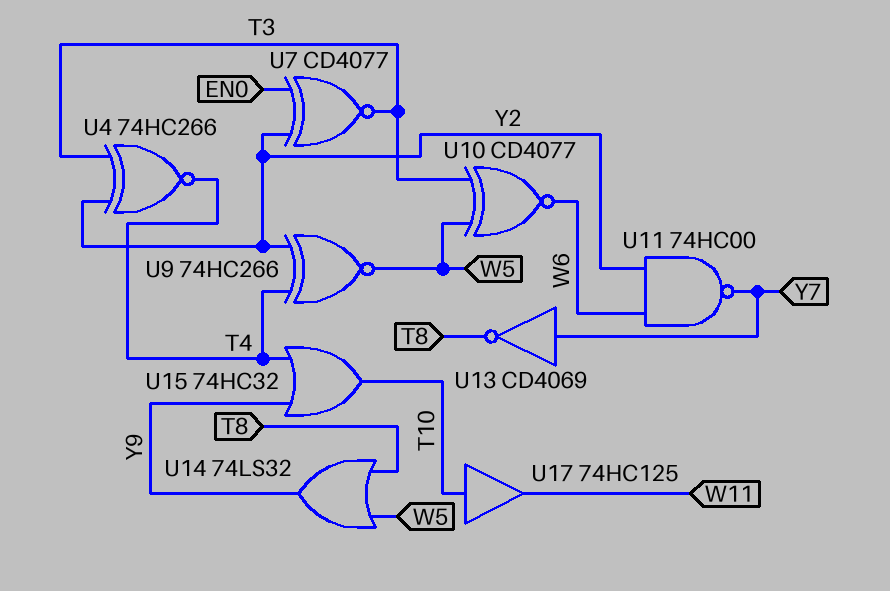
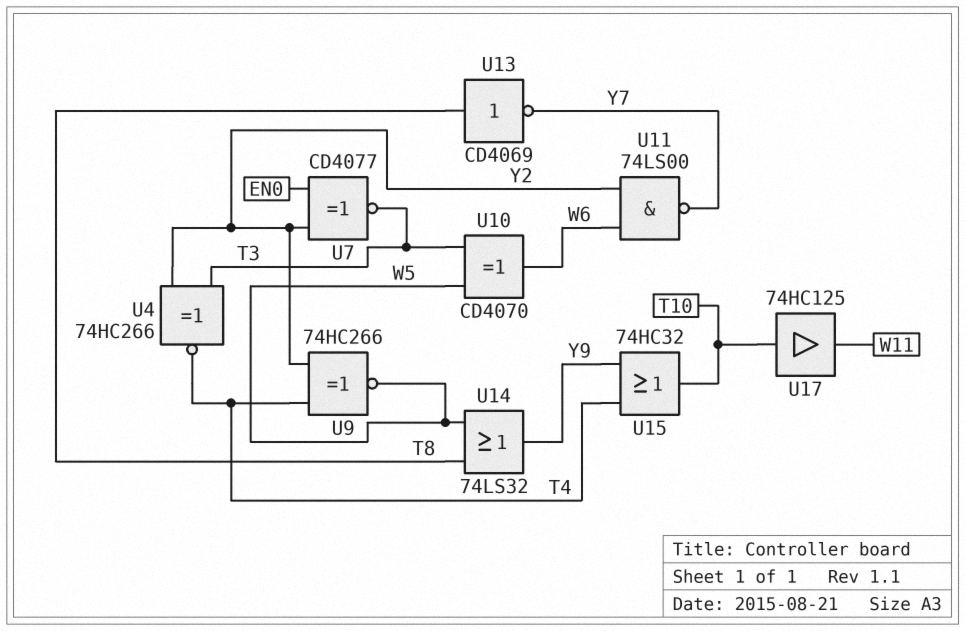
U10: XNOR CD4077 (in T3, in W5, out W6) -> XOR CD4070 (in T3, in W5, out W6)
U11: NAND 74HC00 (in W6, in Y2, out Y7) -> NAND 74LS00 (in W6, in Y2, out Y7)
U13: NOT CD4069 (in Y7, out T8) -> NOT CD4069 (in T8, out Y7)

